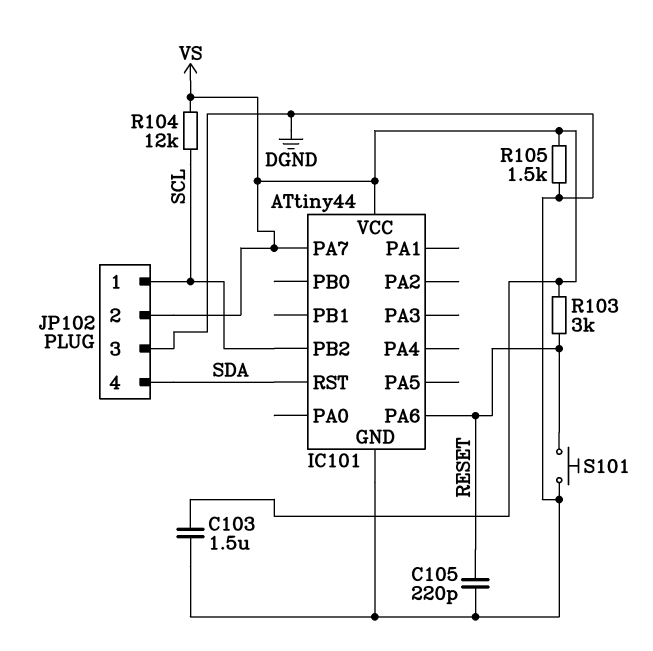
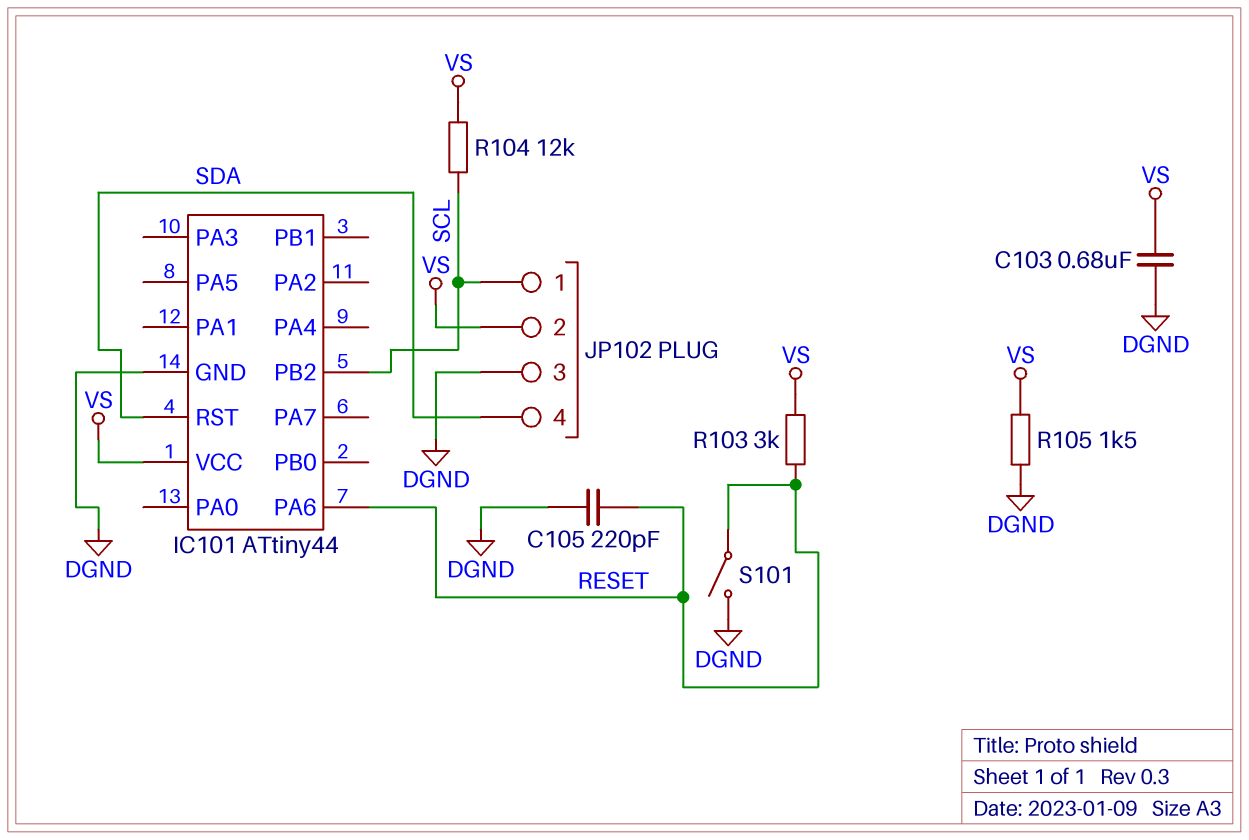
C103: 1.5uF (DGND, VS) -> 680nF (DGND, VS)
IC101 pin PA7: VS -> none
S101: button (DGND, RESET) -> switch (DGND, RESET)

